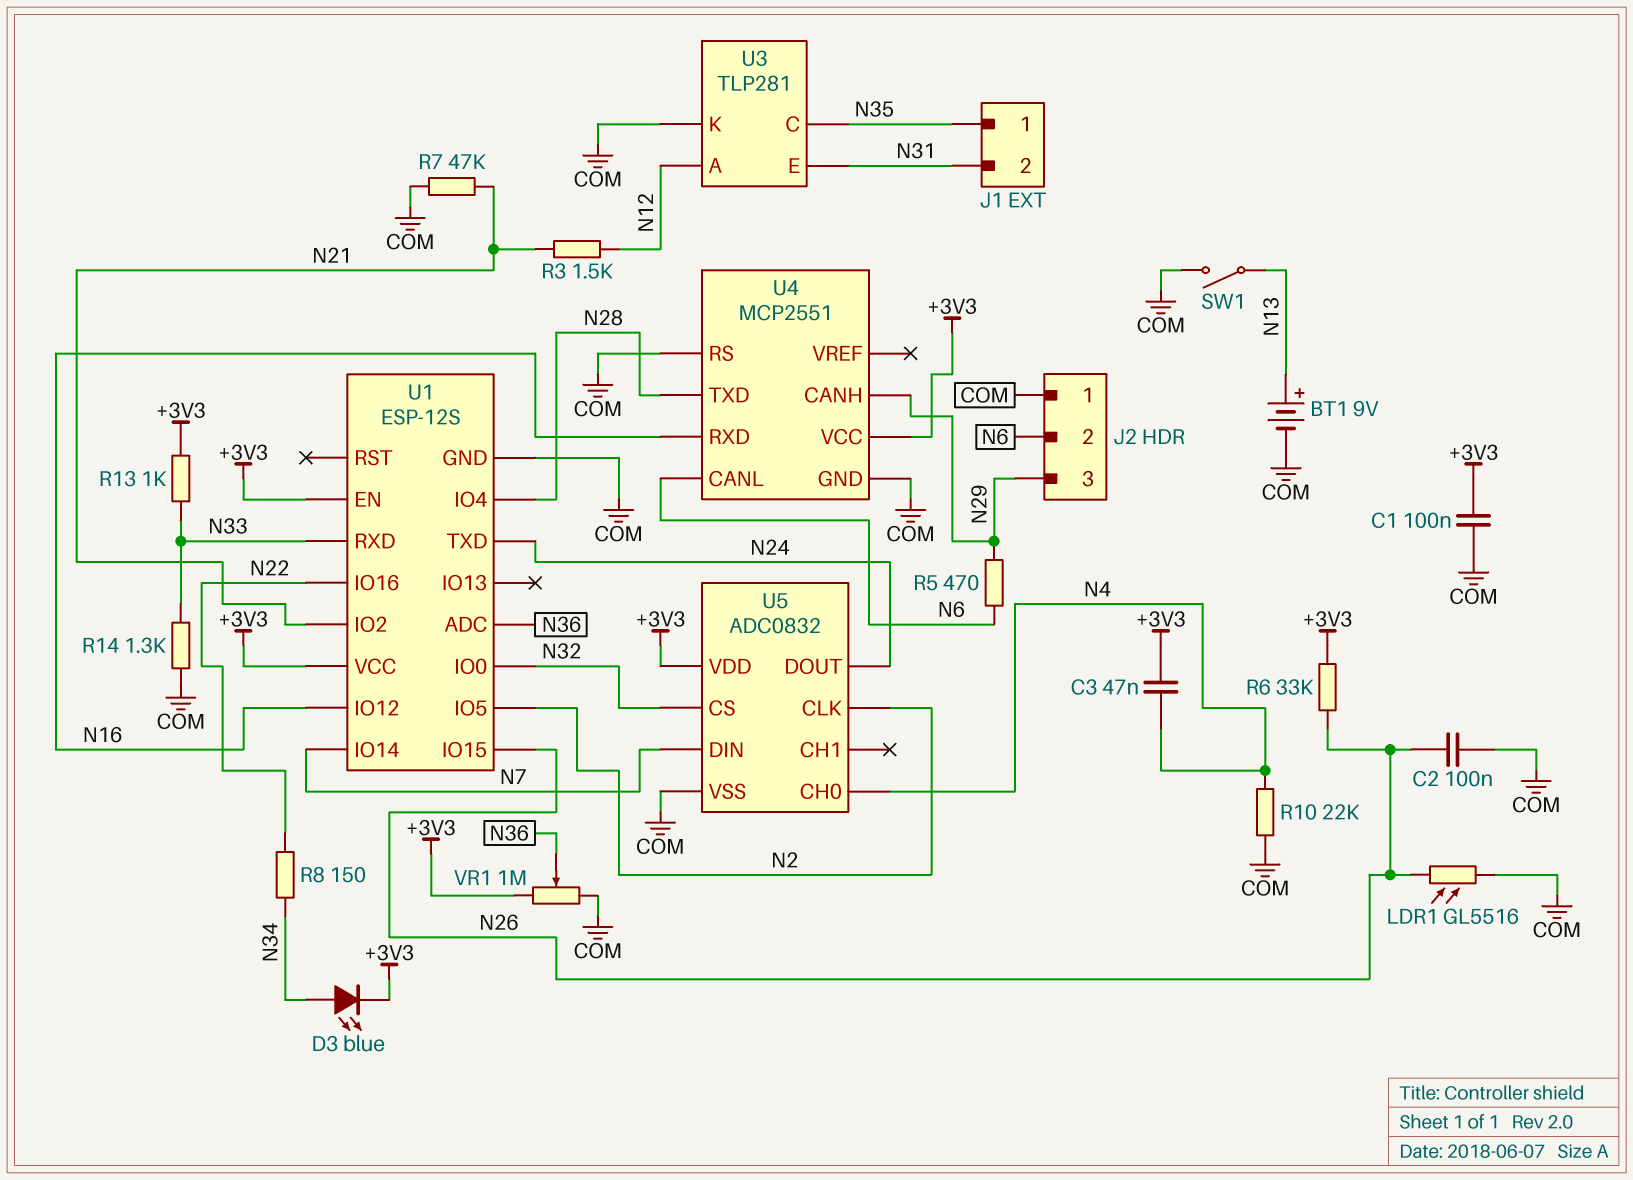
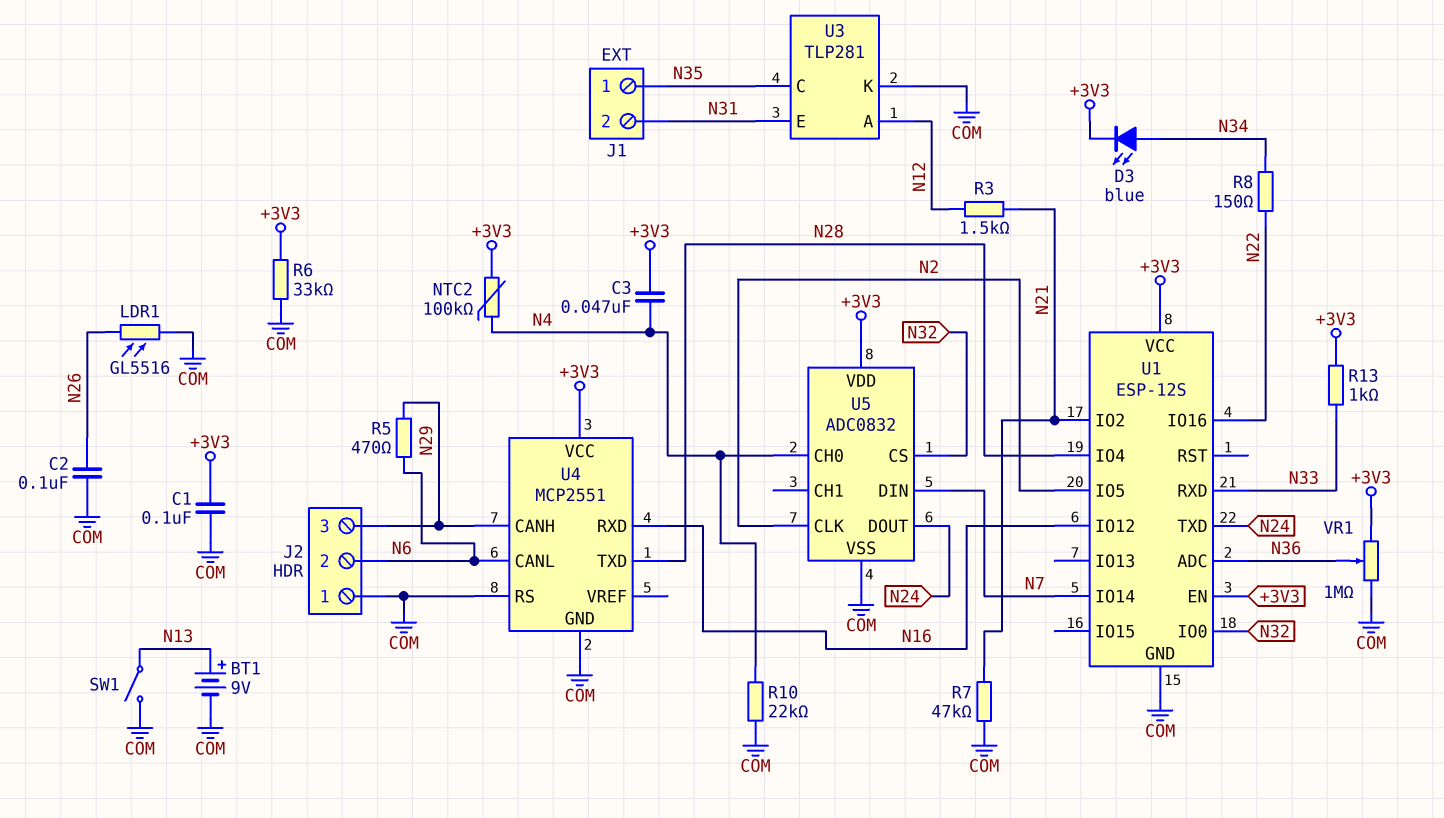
NTC2: none -> 100k (+3V3, N4)
R6: 33k (+3V3, N26) -> 33k (+3V3, COM)
R14: 1.3k (COM, N33) -> none
U1 pin IO15: N26 -> none

